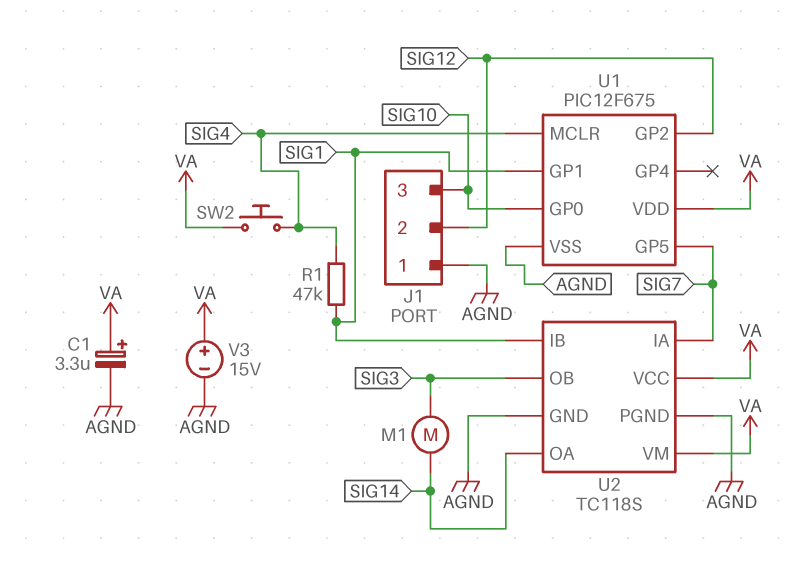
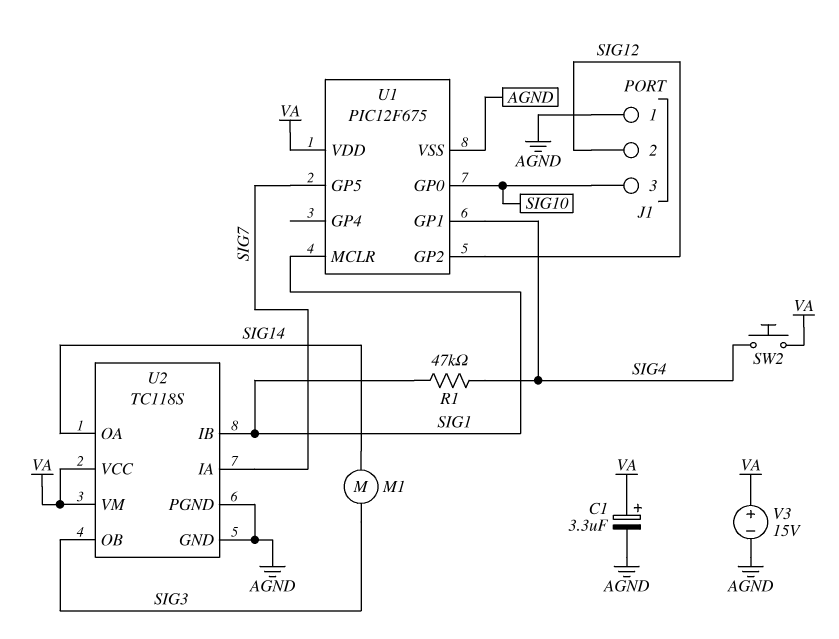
U1 pin GP1: SIG1 -> SIG4
U1 pin MCLR: SIG4 -> SIG1

